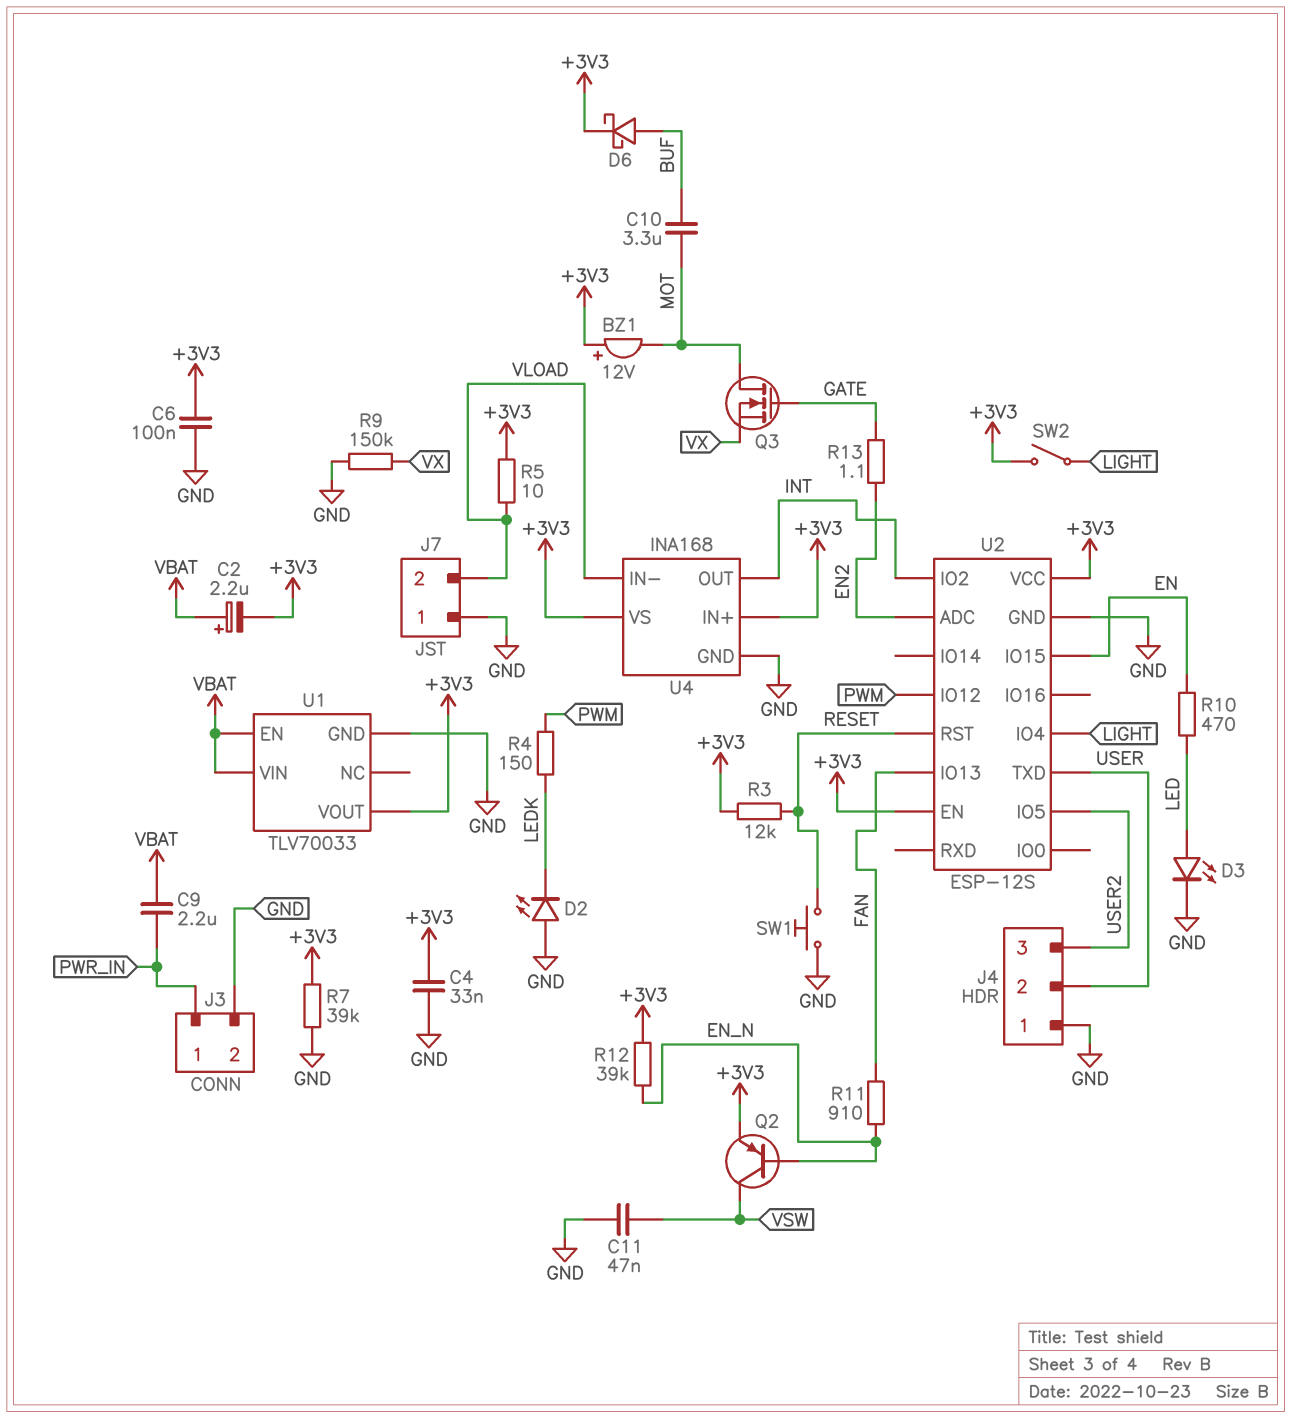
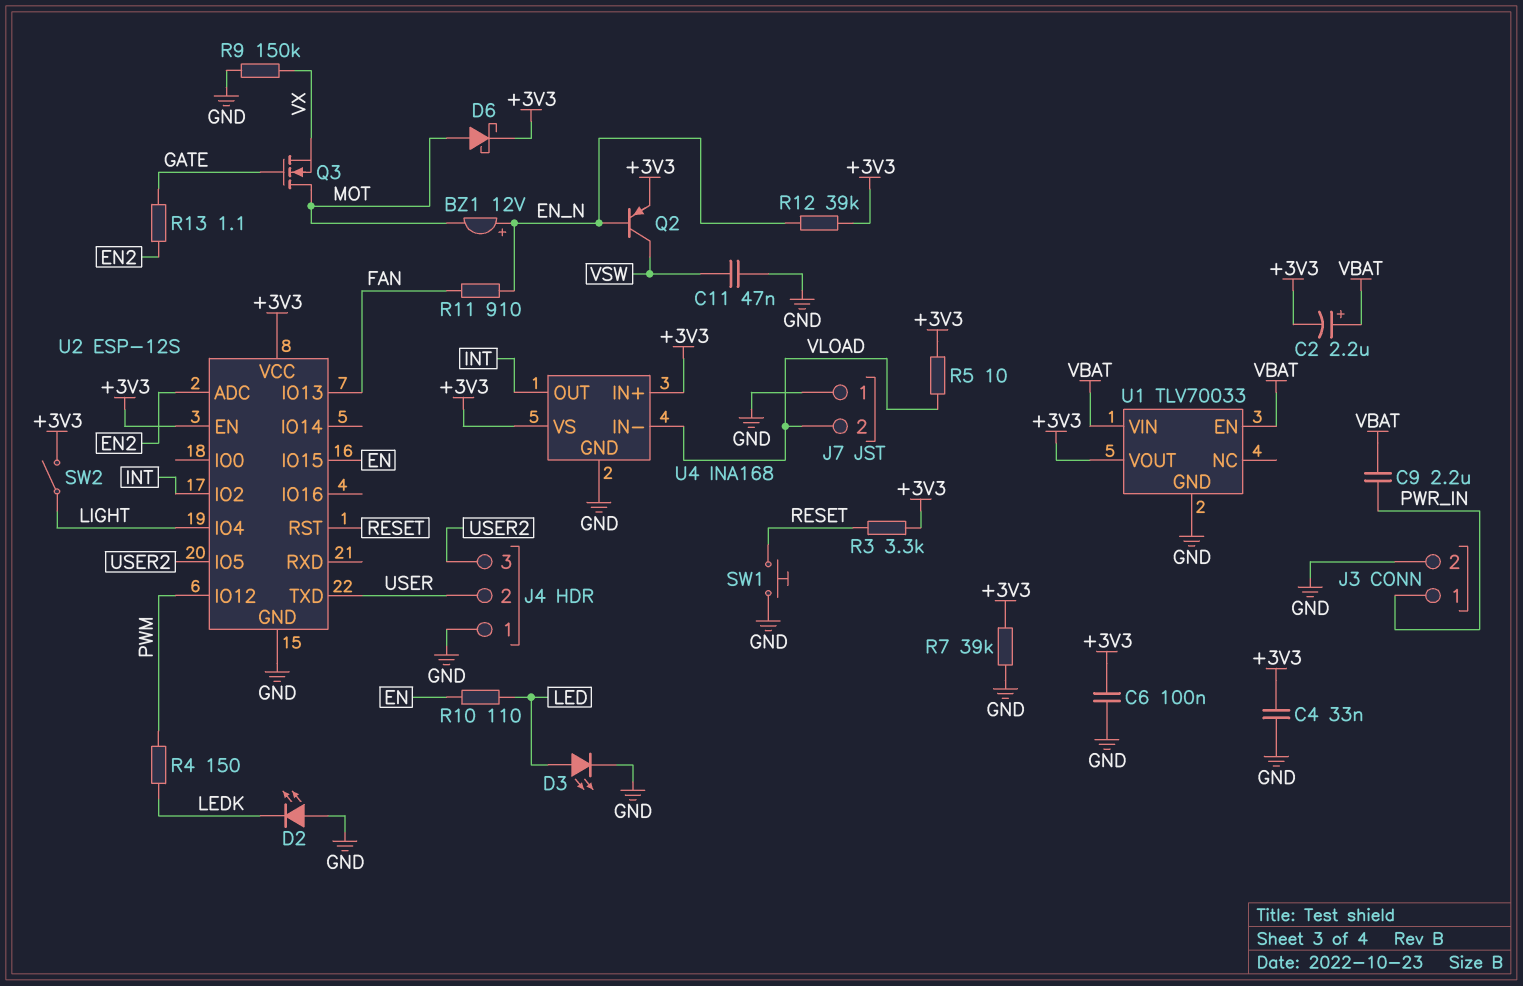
BZ1: buzzer 12V (plus +3V3, minus MOT) -> buzzer 12V (plus EN_N, minus MOT)
C10: 3.3uF (BUF, MOT) -> none
D6: schottky (A BUF, K +3V3) -> schottky (A MOT, K +3V3)
R3: 12k (+3V3, RESET) -> 3.3k (+3V3, RESET)
R10: 470 (EN, LED) -> 110 (EN, LED)

